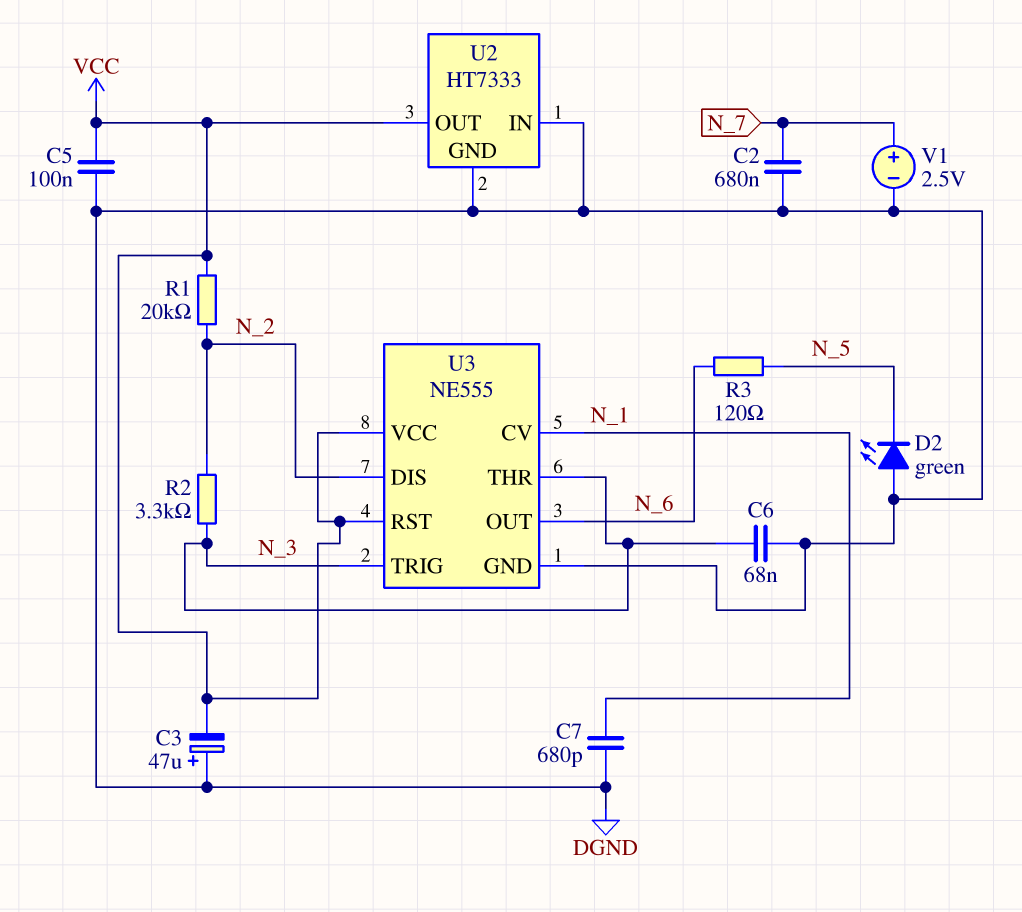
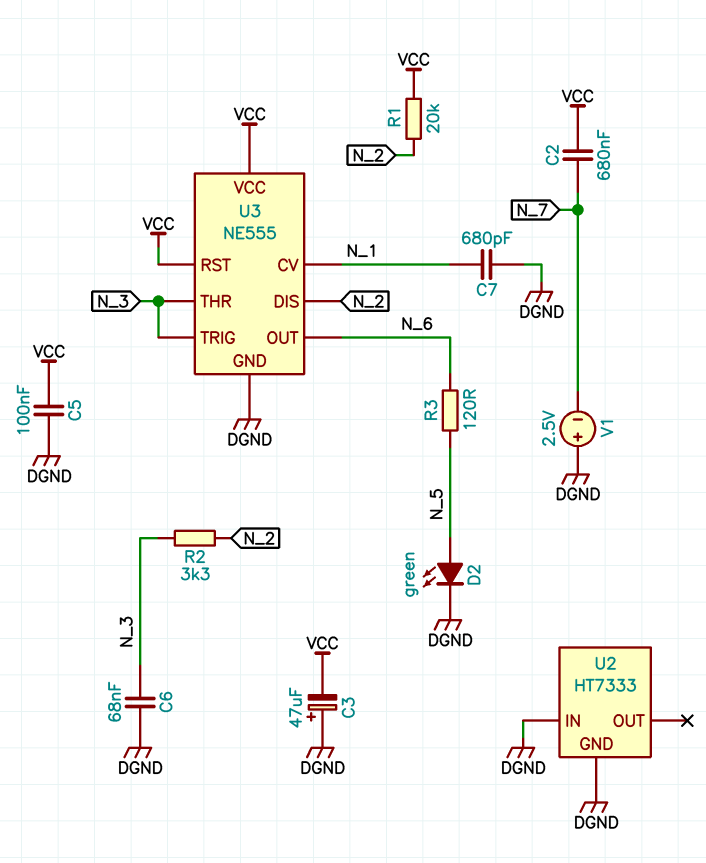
C2: 680nF (DGND, N_7) -> 680nF (N_7, VCC)
D2: LED green (A DGND, K N_5) -> LED green (A N_5, K DGND)
U2 pin OUT: VCC -> none
V1: 2.5V (plus N_7, minus DGND) -> 2.5V (plus DGND, minus N_7)

